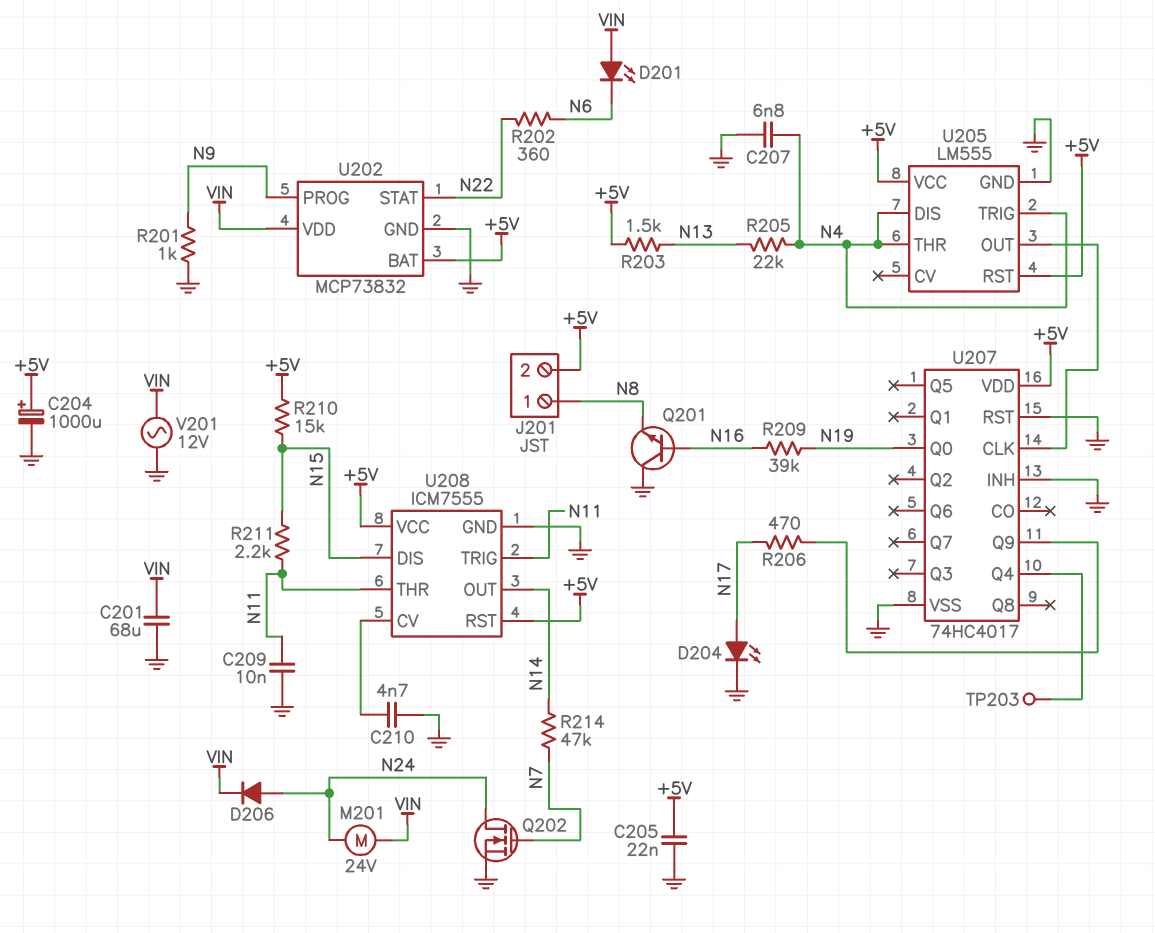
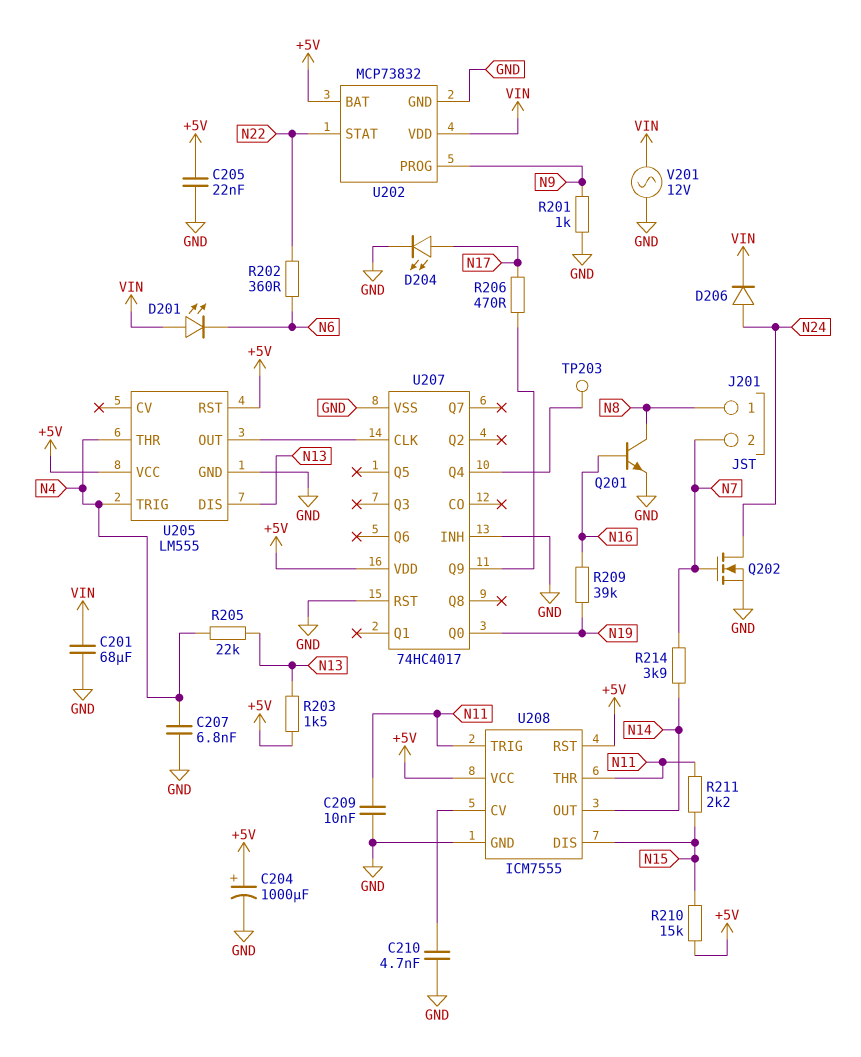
J201 pin 2: +5V -> N7
M201: motor 24V (N24, VIN) -> none
Q201: NPN (B N16, C GND, E N8) -> NPN (B N16, C N8, E GND)
R214: 47k (N7, N14) -> 3.9k (N7, N14)
U205 pin DIS: N4 -> N13

